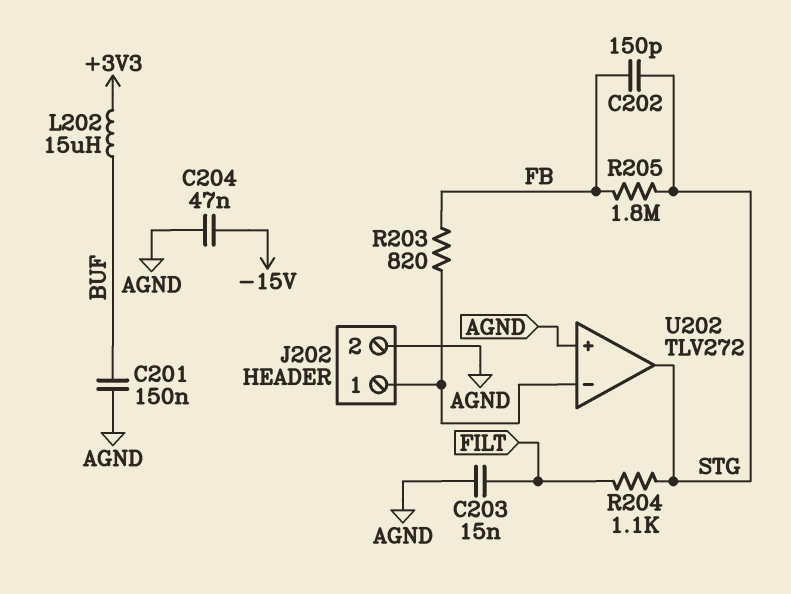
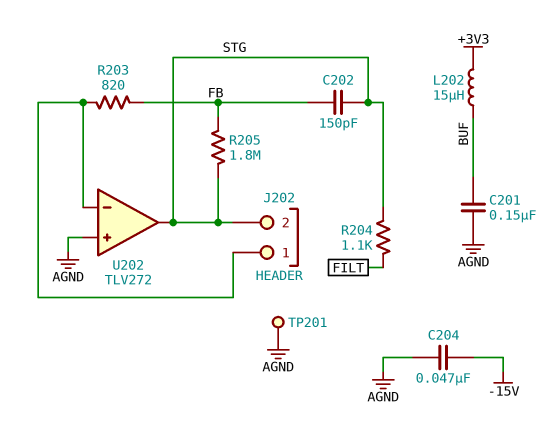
C203: 15nF (AGND, FILT) -> none
J202 pin 2: AGND -> STG
TP201: none -> test point (AGND)

